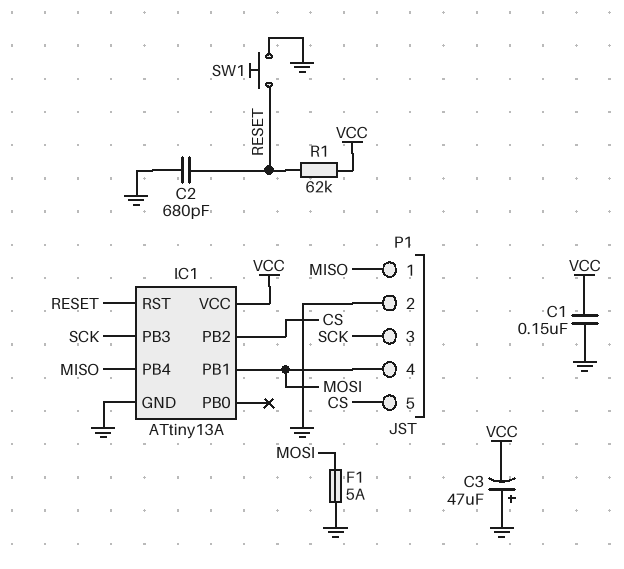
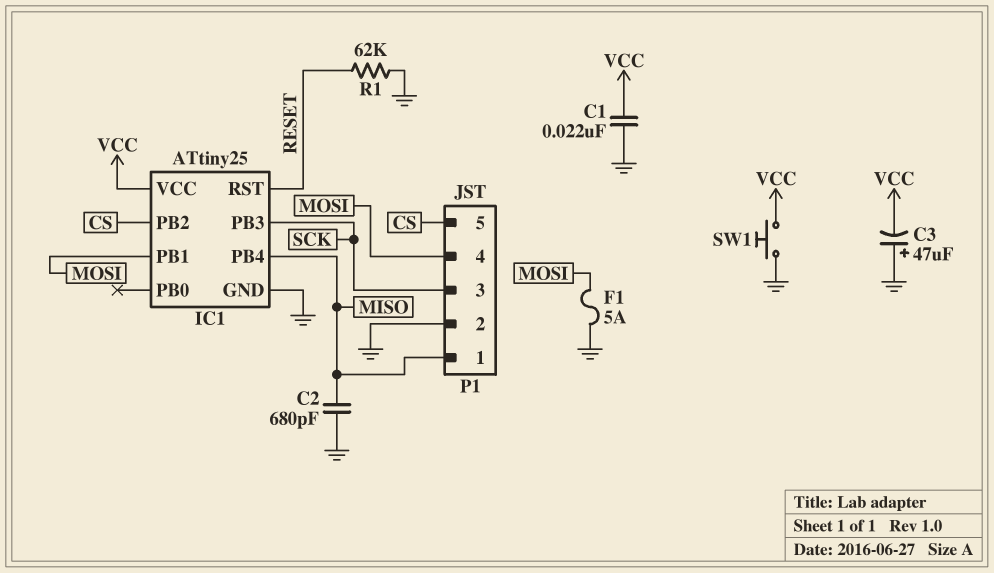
C1: 150nF (GND, VCC) -> 22nF (GND, VCC)
C2: 680pF (GND, RESET) -> 680pF (GND, MISO)
IC1: ATtiny13A -> ATtiny25
R1: 62k (RESET, VCC) -> 62k (GND, RESET)
SW1: button (GND, RESET) -> button (GND, VCC)

